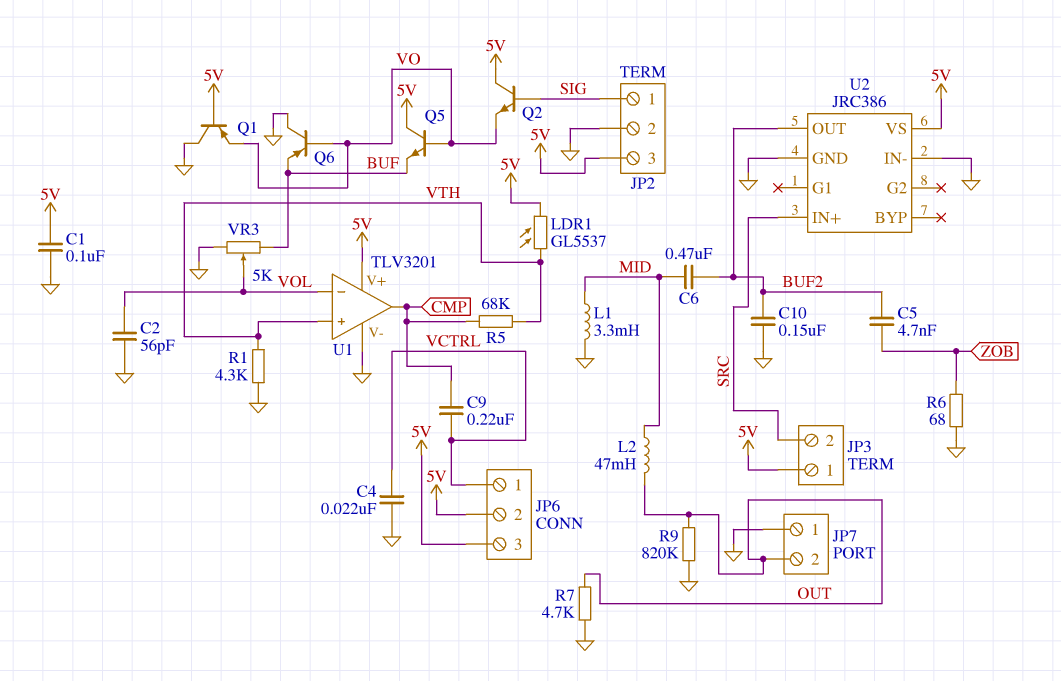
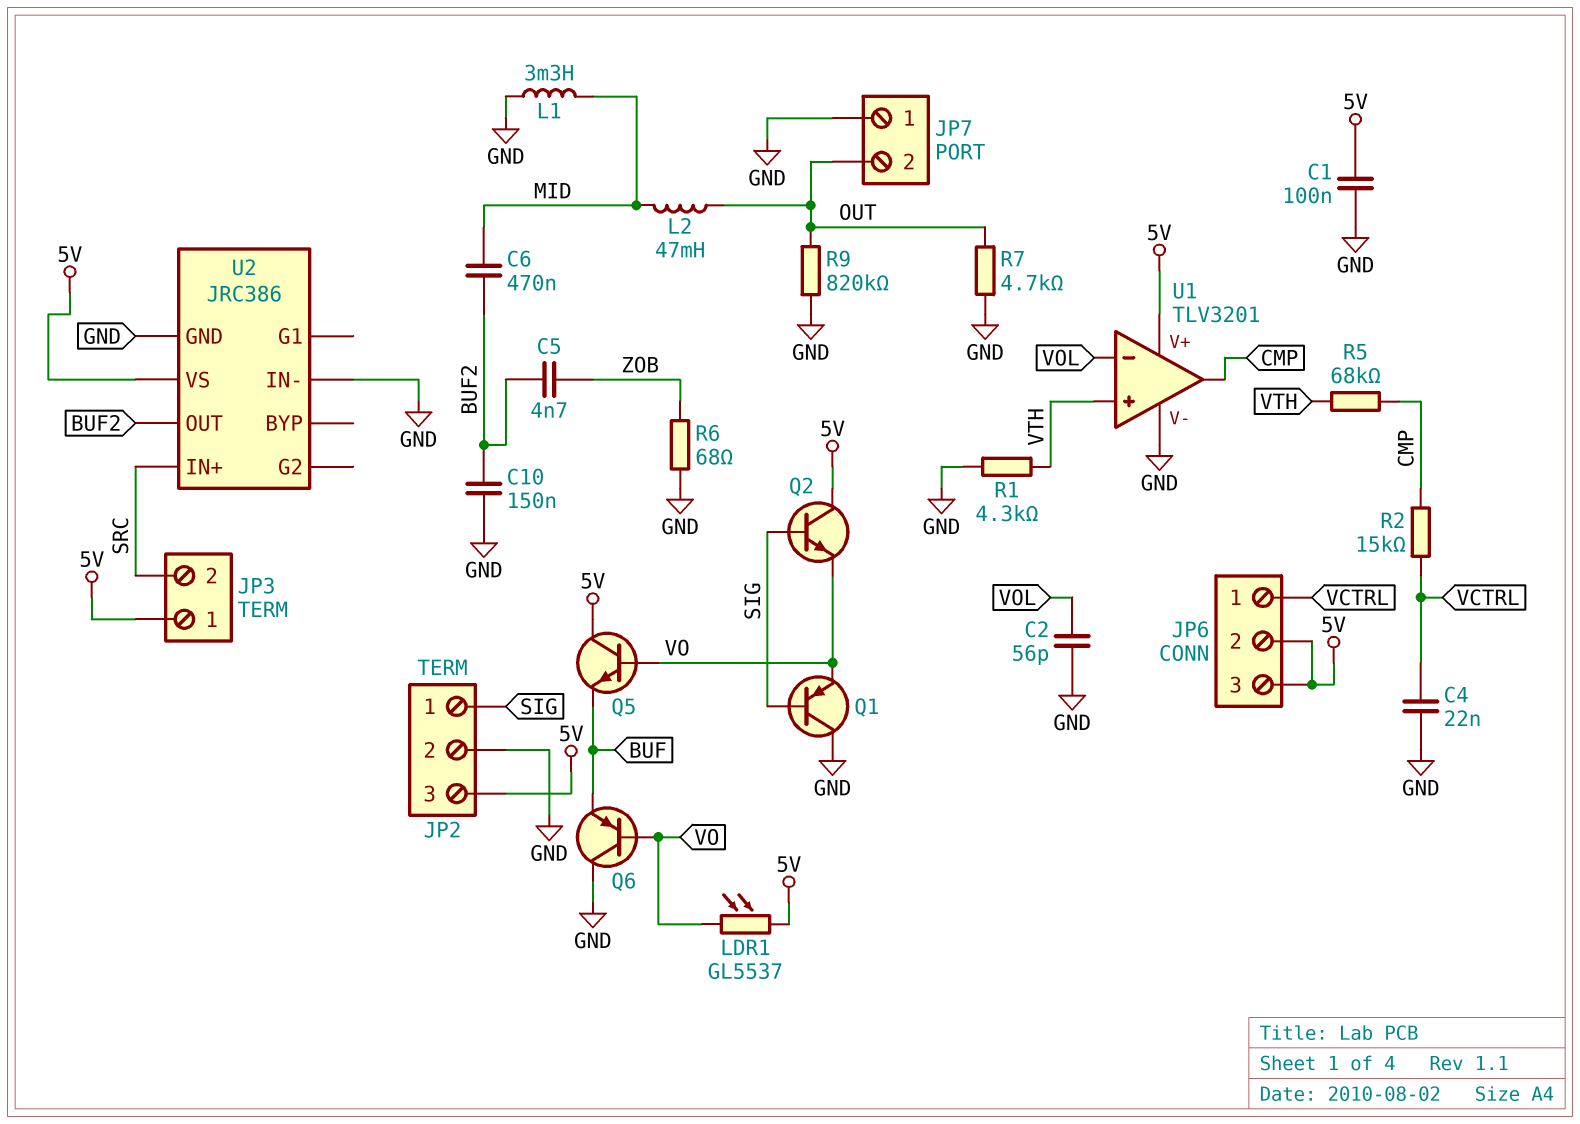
C9: 220nF (CMP, VCTRL) -> none
LDR1: GL5537 (5V, VTH) -> GL5537 (5V, VO)
Q1: PNP (B 5V, C GND, E VO) -> PNP (B SIG, C GND, E VO)
R2: none -> 15k (CMP, VCTRL)
VR3: 5k (BUF, GND, wiper VOL) -> none

